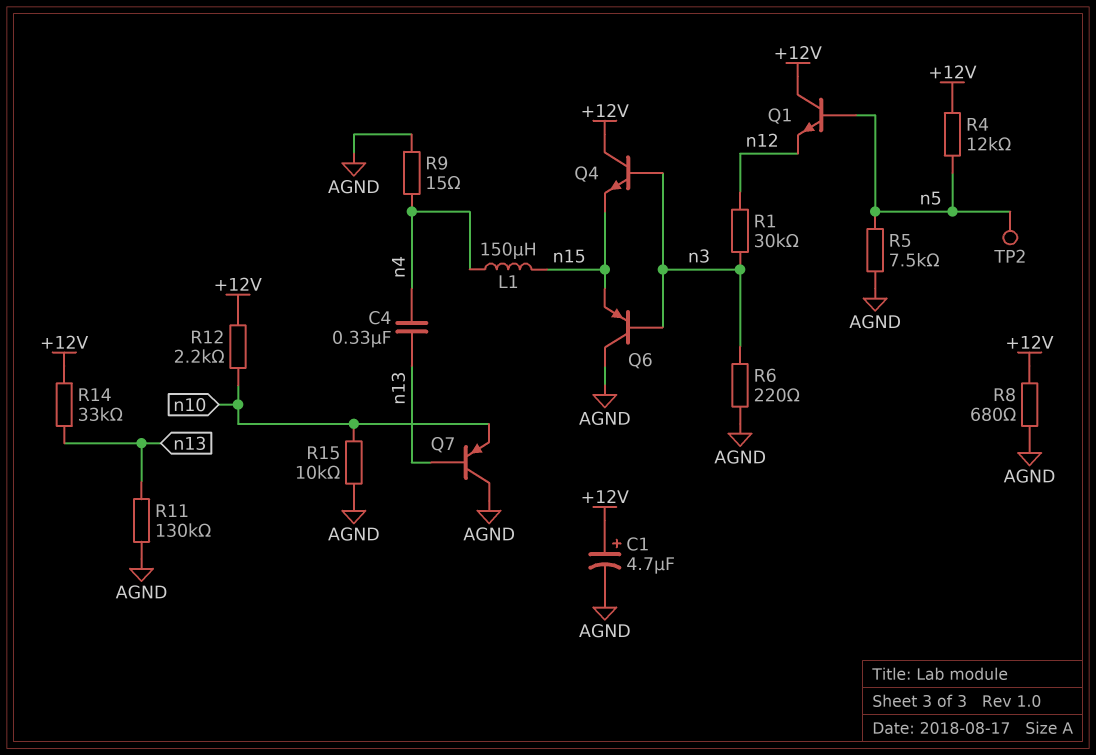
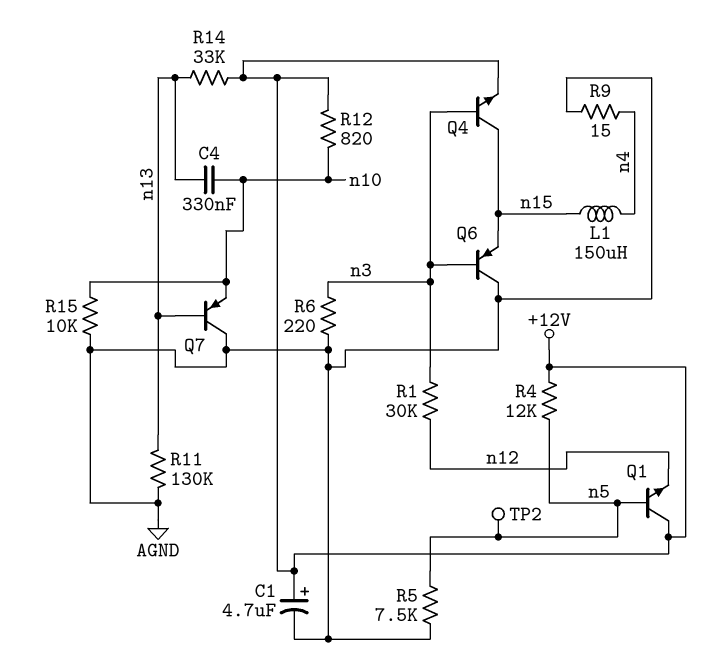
C4: 330nF (n4, n13) -> 330nF (n10, n13)
Q4: NPN (B n3, C +12V, E n15) -> NPN (B n3, C n15, E +12V)
R8: 680 (+12V, AGND) -> none
R12: 2.2k (+12V, n10) -> 820 (+12V, n10)

